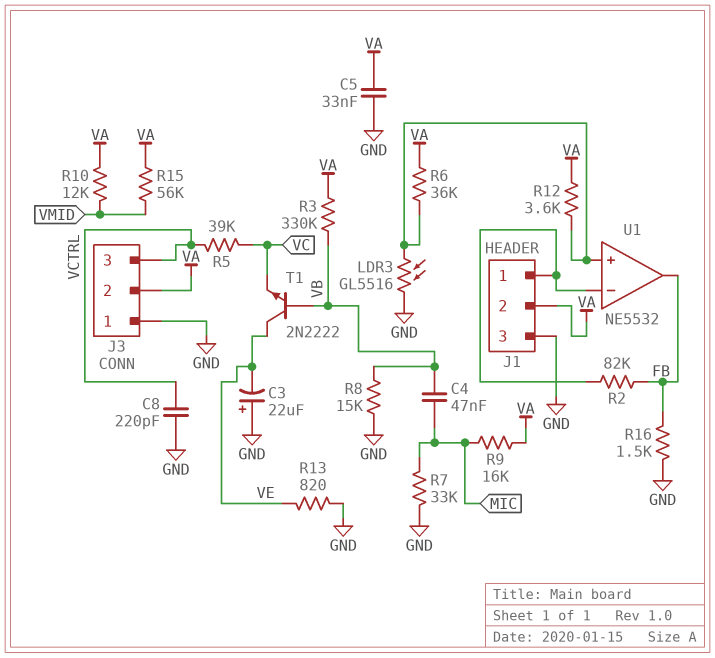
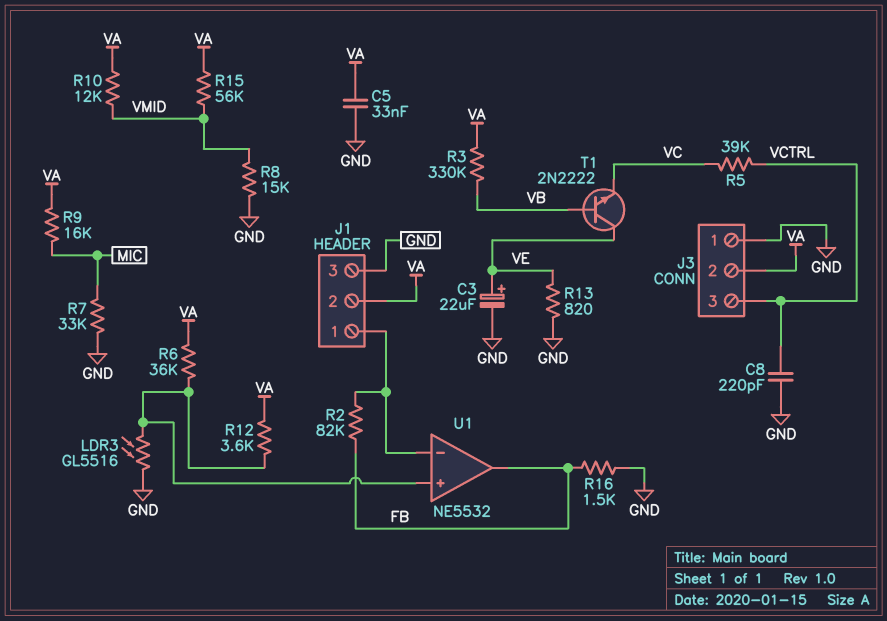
C3: 22uF (plus GND, minus VE) -> 22uF (plus VE, minus GND)
C4: 47nF (MIC, VB) -> none
R8: 15k (GND, VB) -> 15k (GND, VMID)

